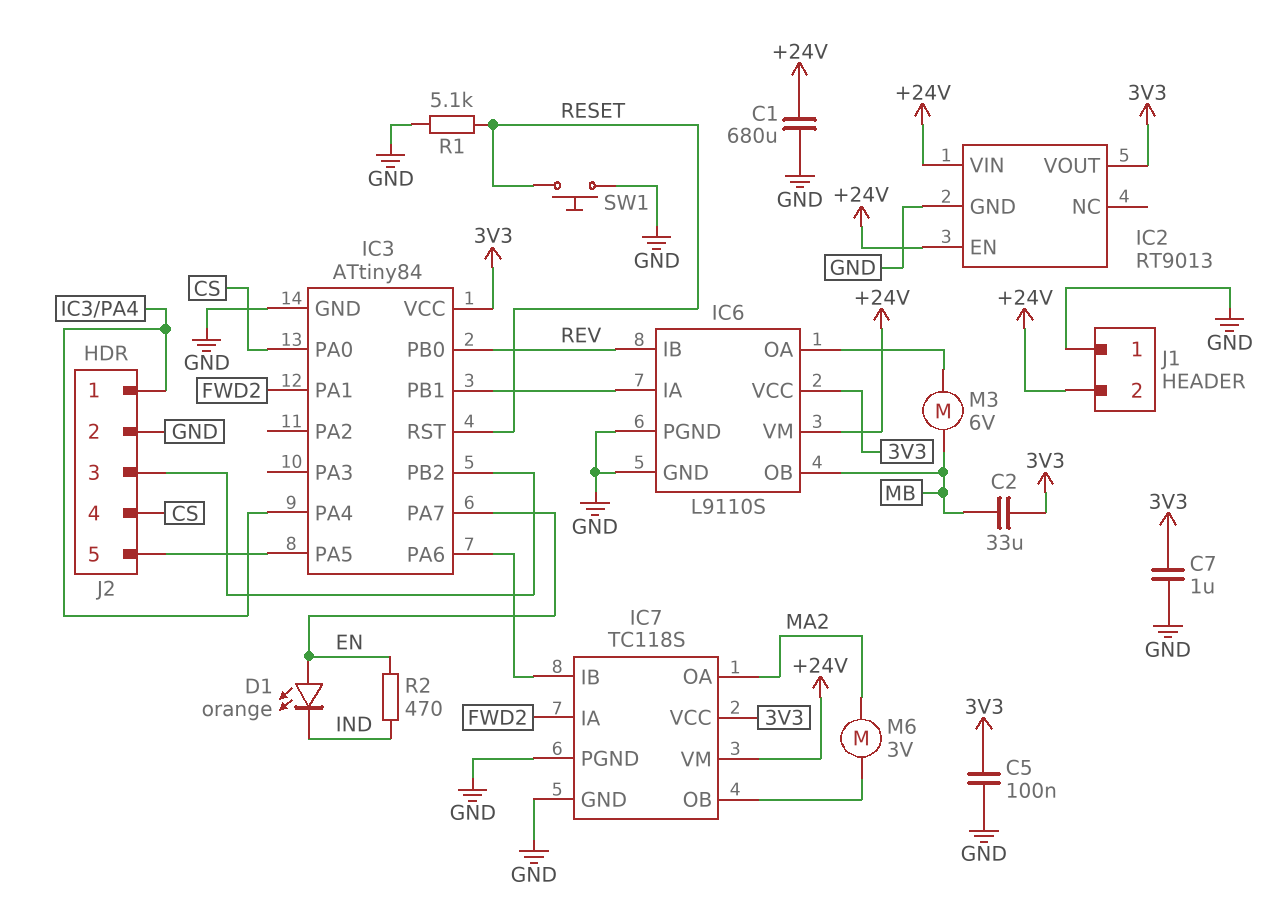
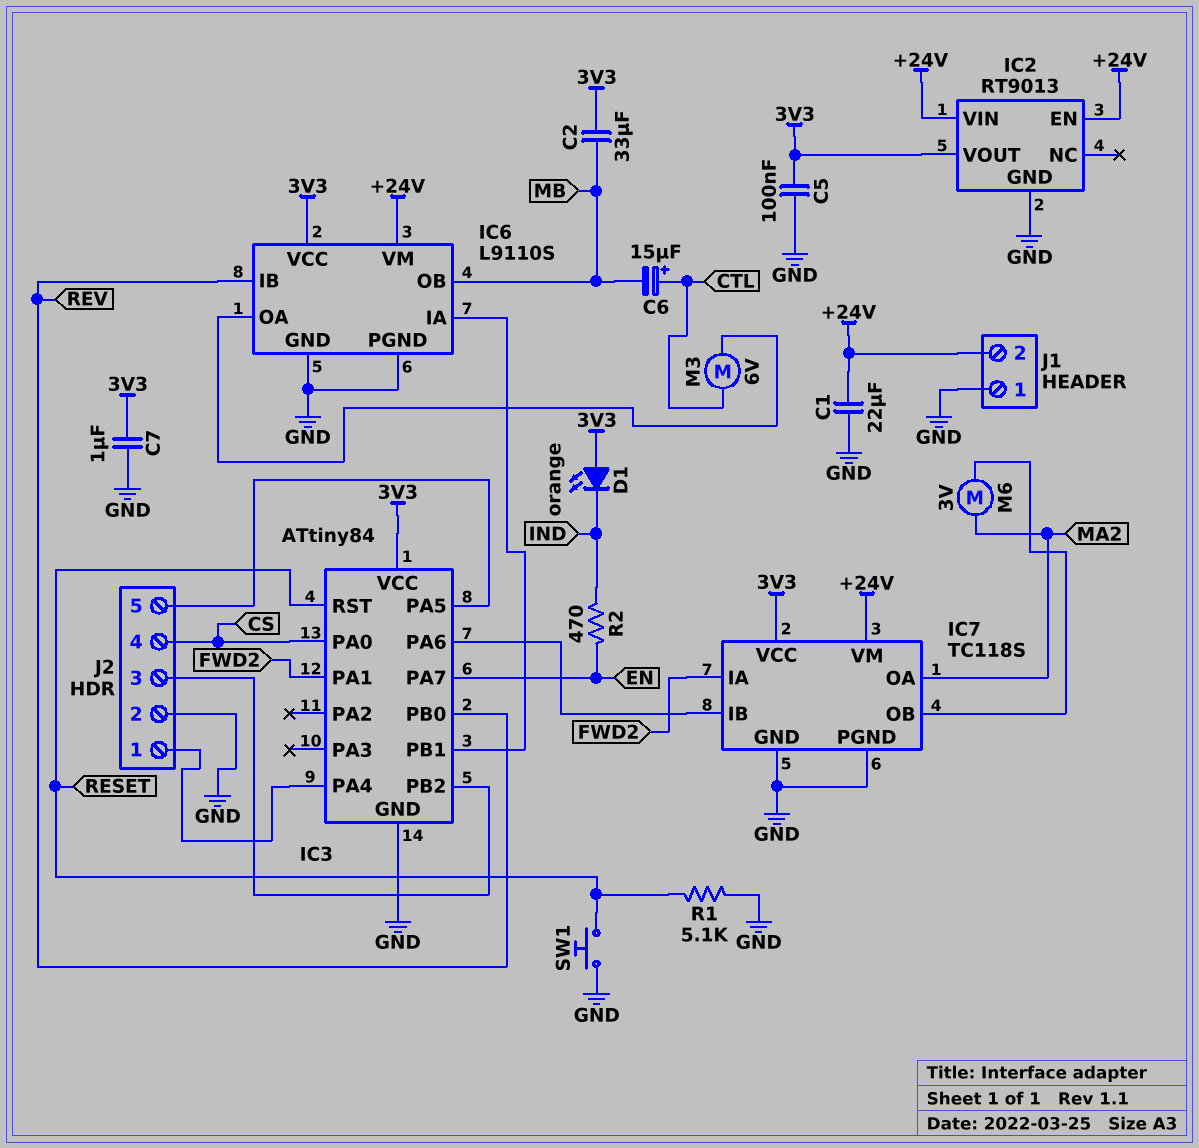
C1: 680uF (+24V, GND) -> 22uF (+24V, GND)
C6: none -> 15uF (plus CTL, minus MB)
D1: LED orange (A EN, K IND) -> LED orange (A 3V3, K IND)
M3: motor 6V (IC6/OA, MB) -> motor 6V (CTL, IC6/OA)

